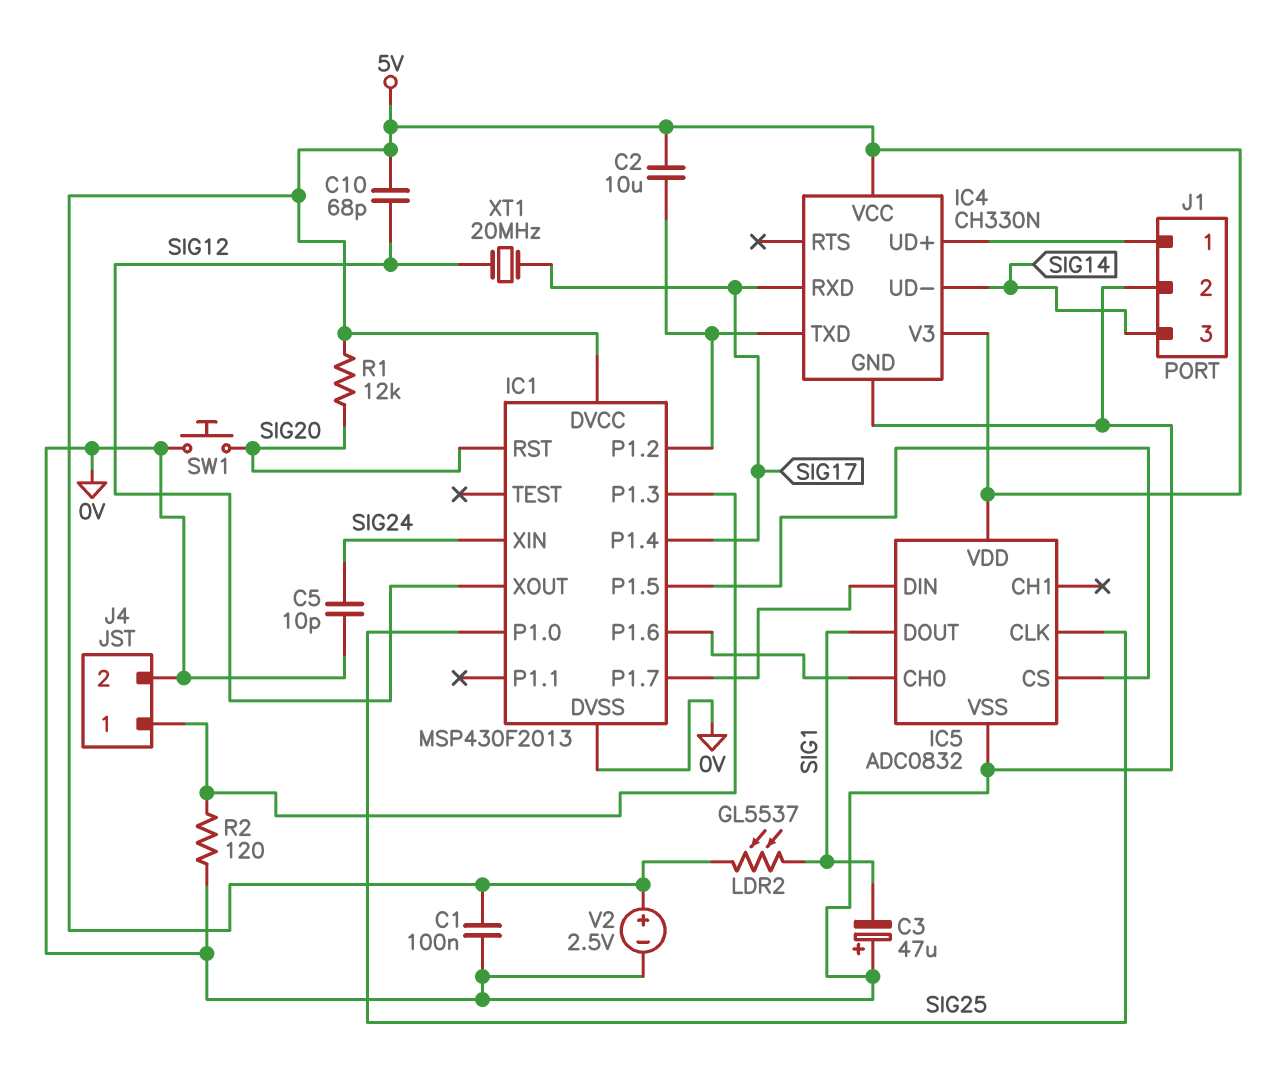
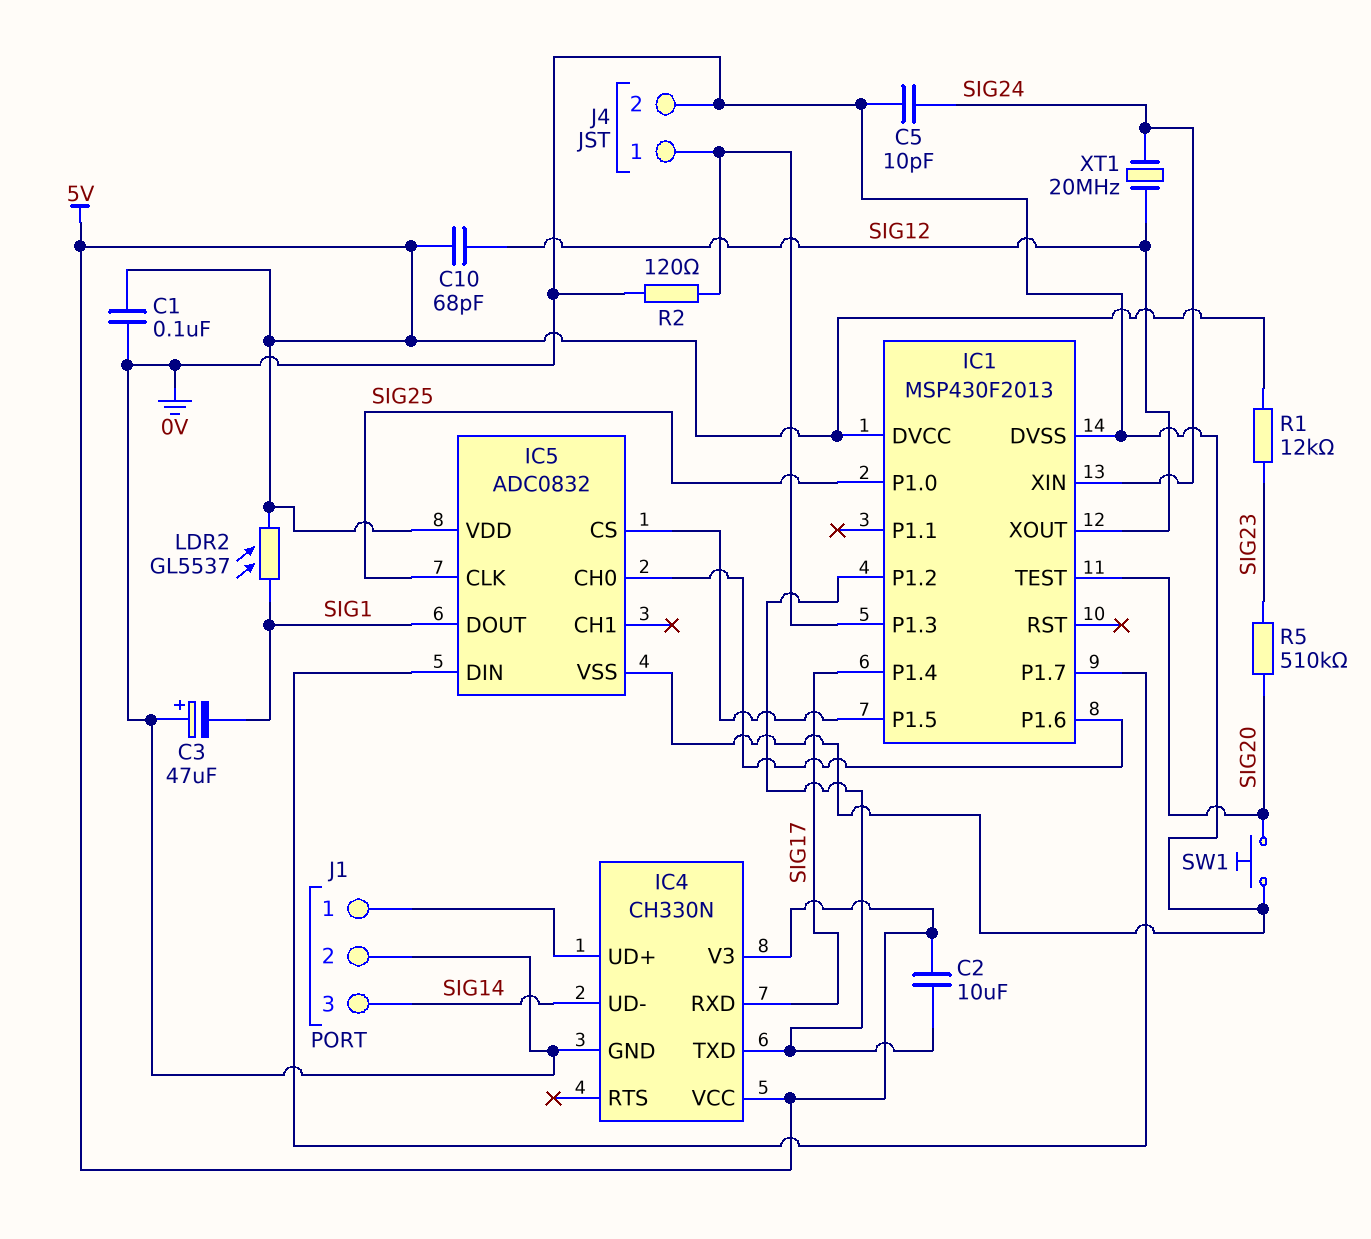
IC1 pin RST: SIG20 -> none
IC1 pin TEST: none -> SIG20
R1: 12k (5V, SIG20) -> 12k (5V, SIG23)
R5: none -> 510k (SIG20, SIG23)
V2: 2.5V (plus 5V, minus 0V) -> none
XT1: 20MHz (SIG12, SIG17) -> 20MHz (SIG12, SIG24)

